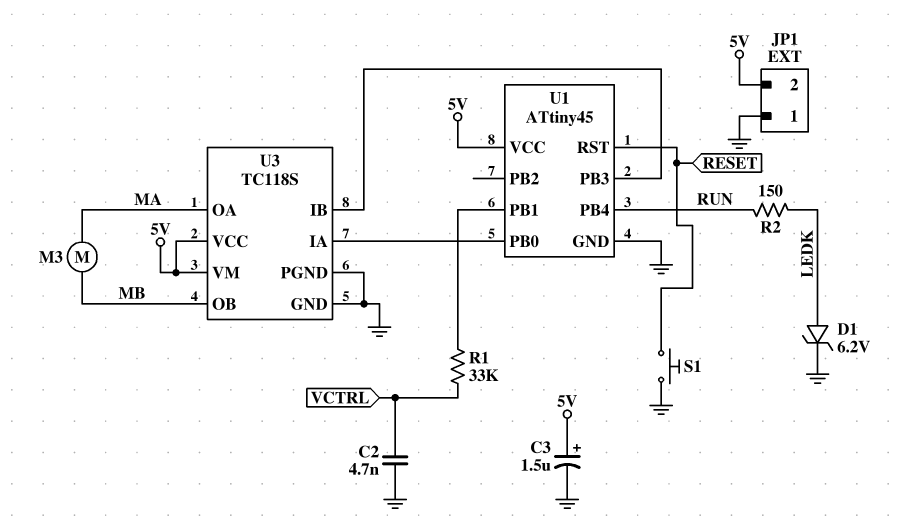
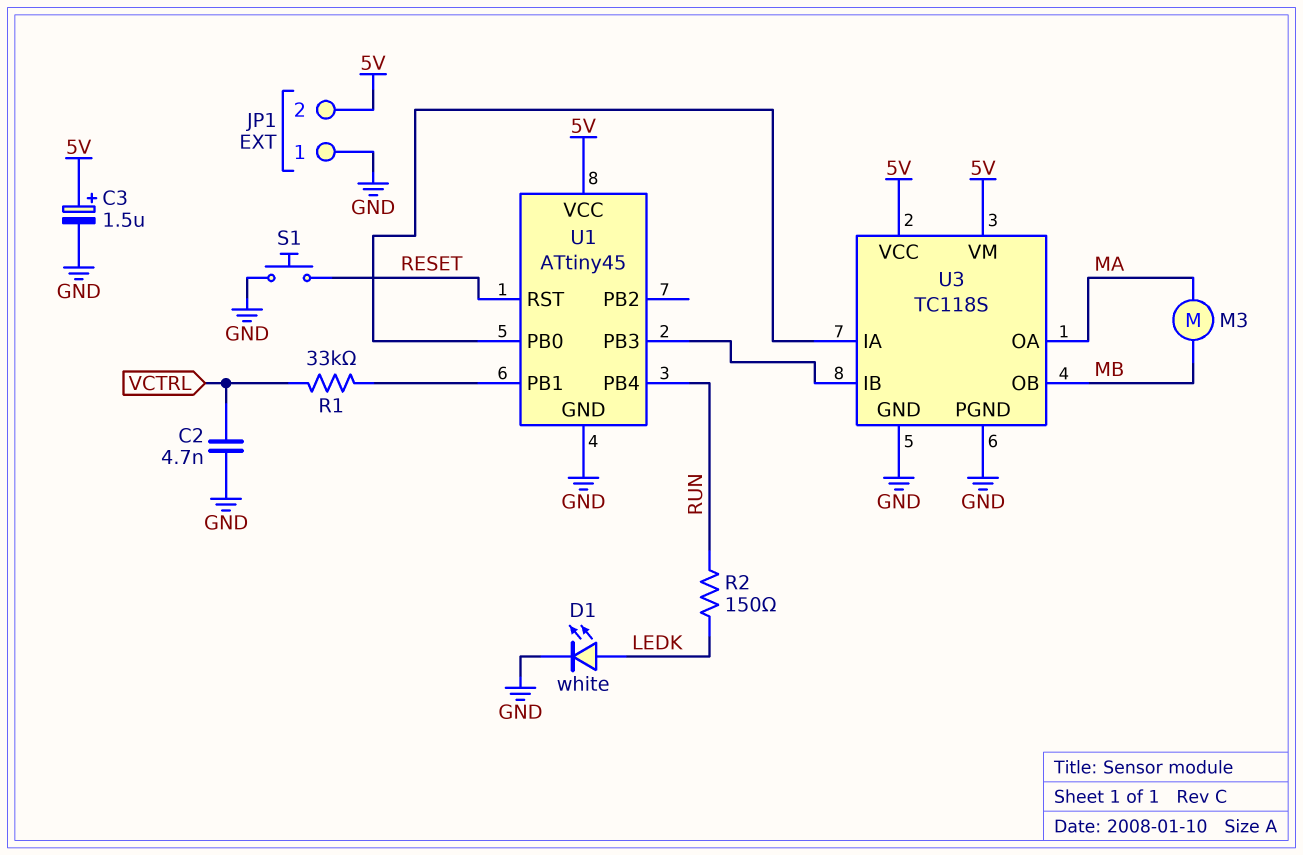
D1: zener 6.2V (A LEDK, K GND) -> LED white (A LEDK, K GND)

